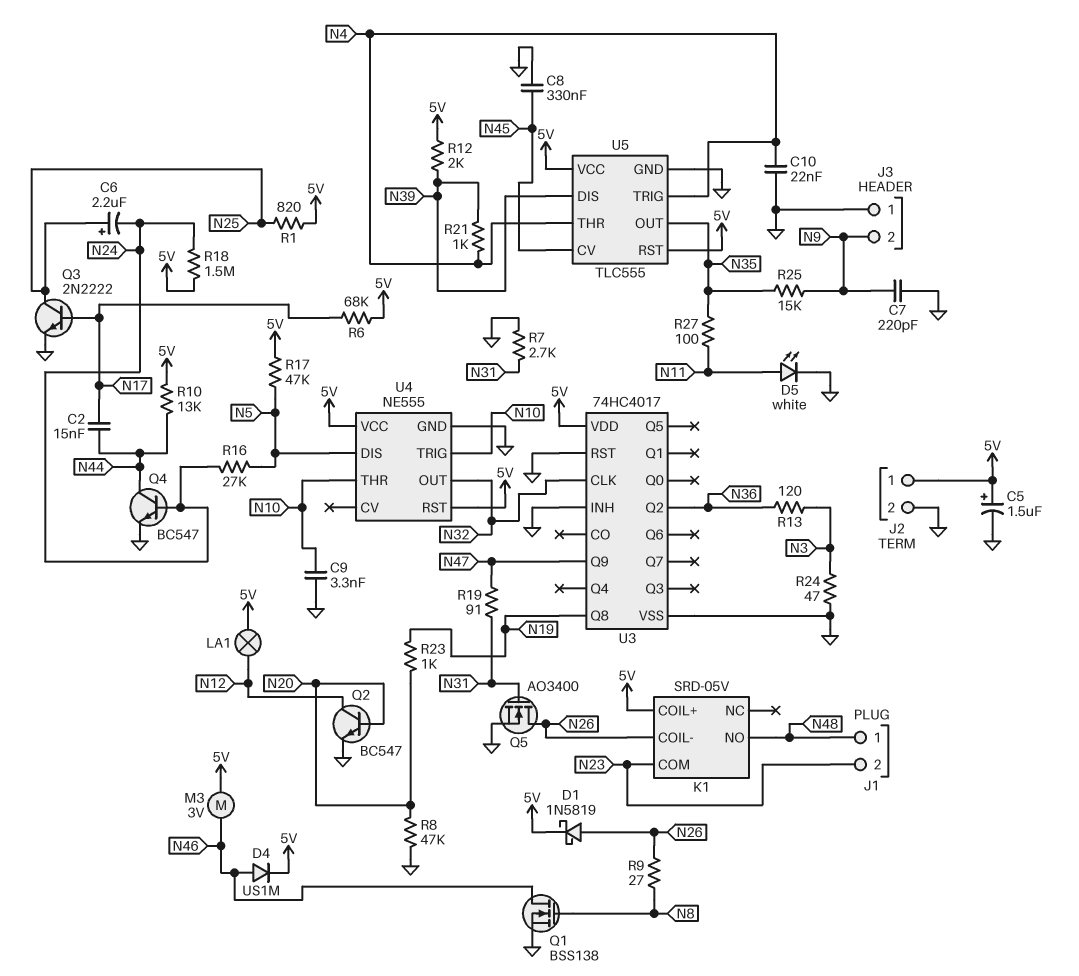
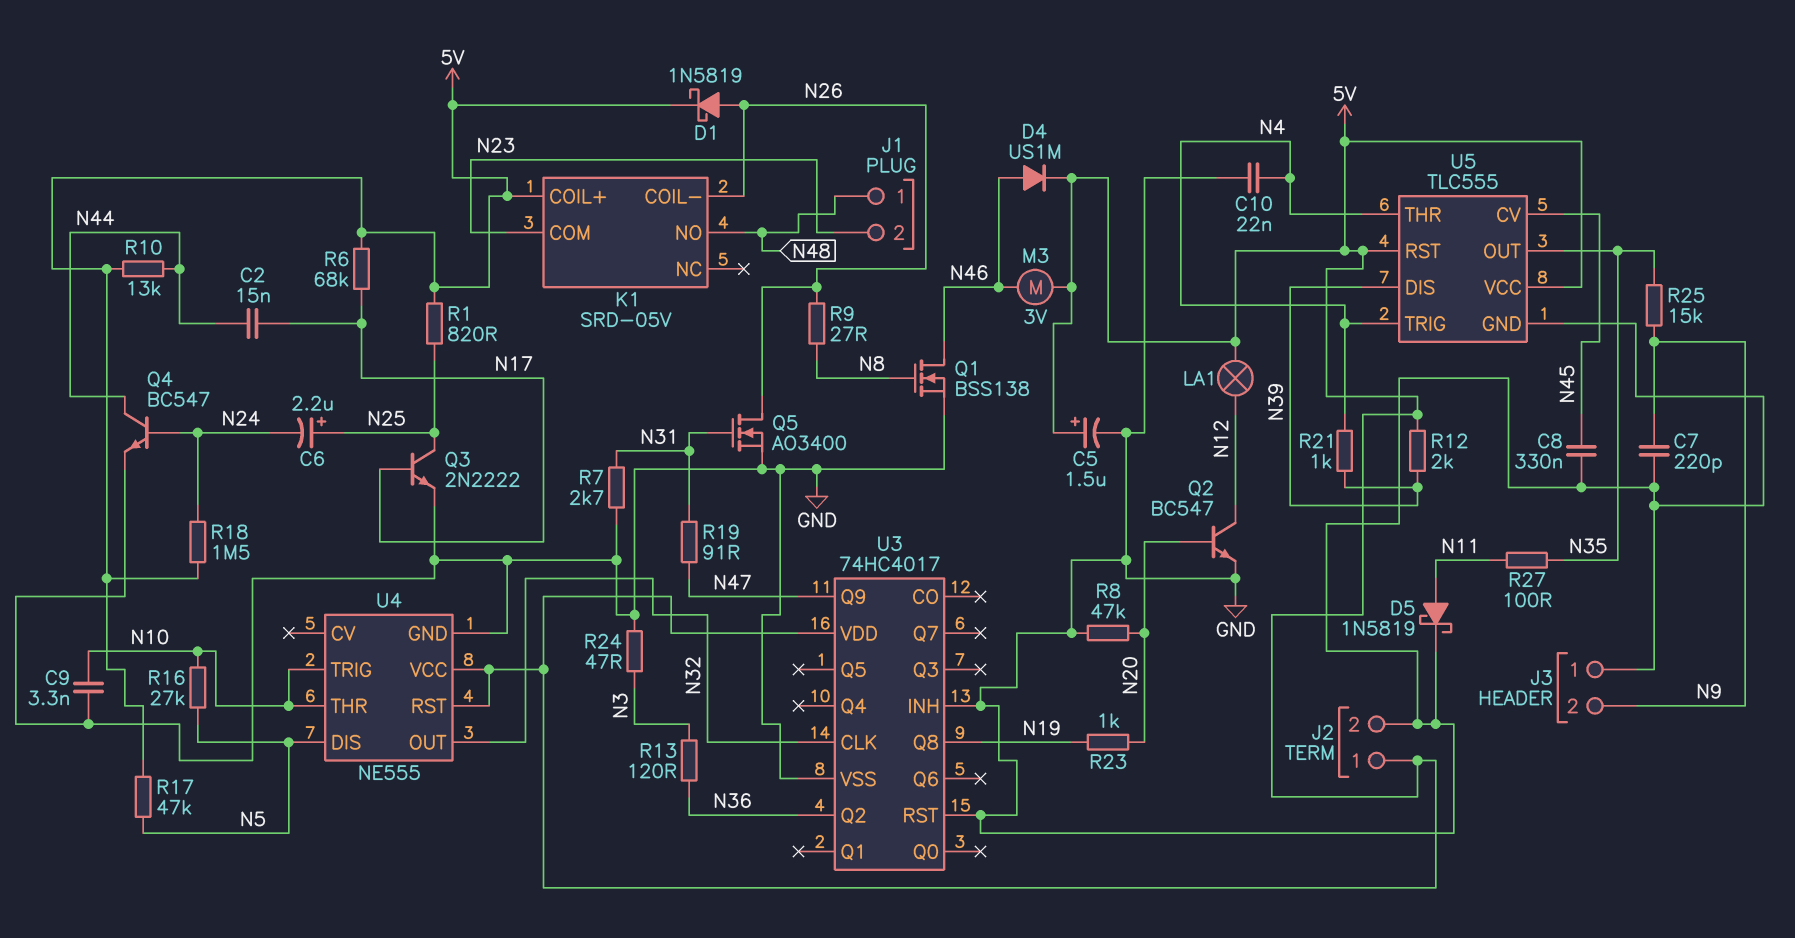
D5: LED white (A N11, K GND) -> schottky 1N5819 (A N11, K GND)
R16: 27k (N5, N24) -> 27k (N5, N10)

